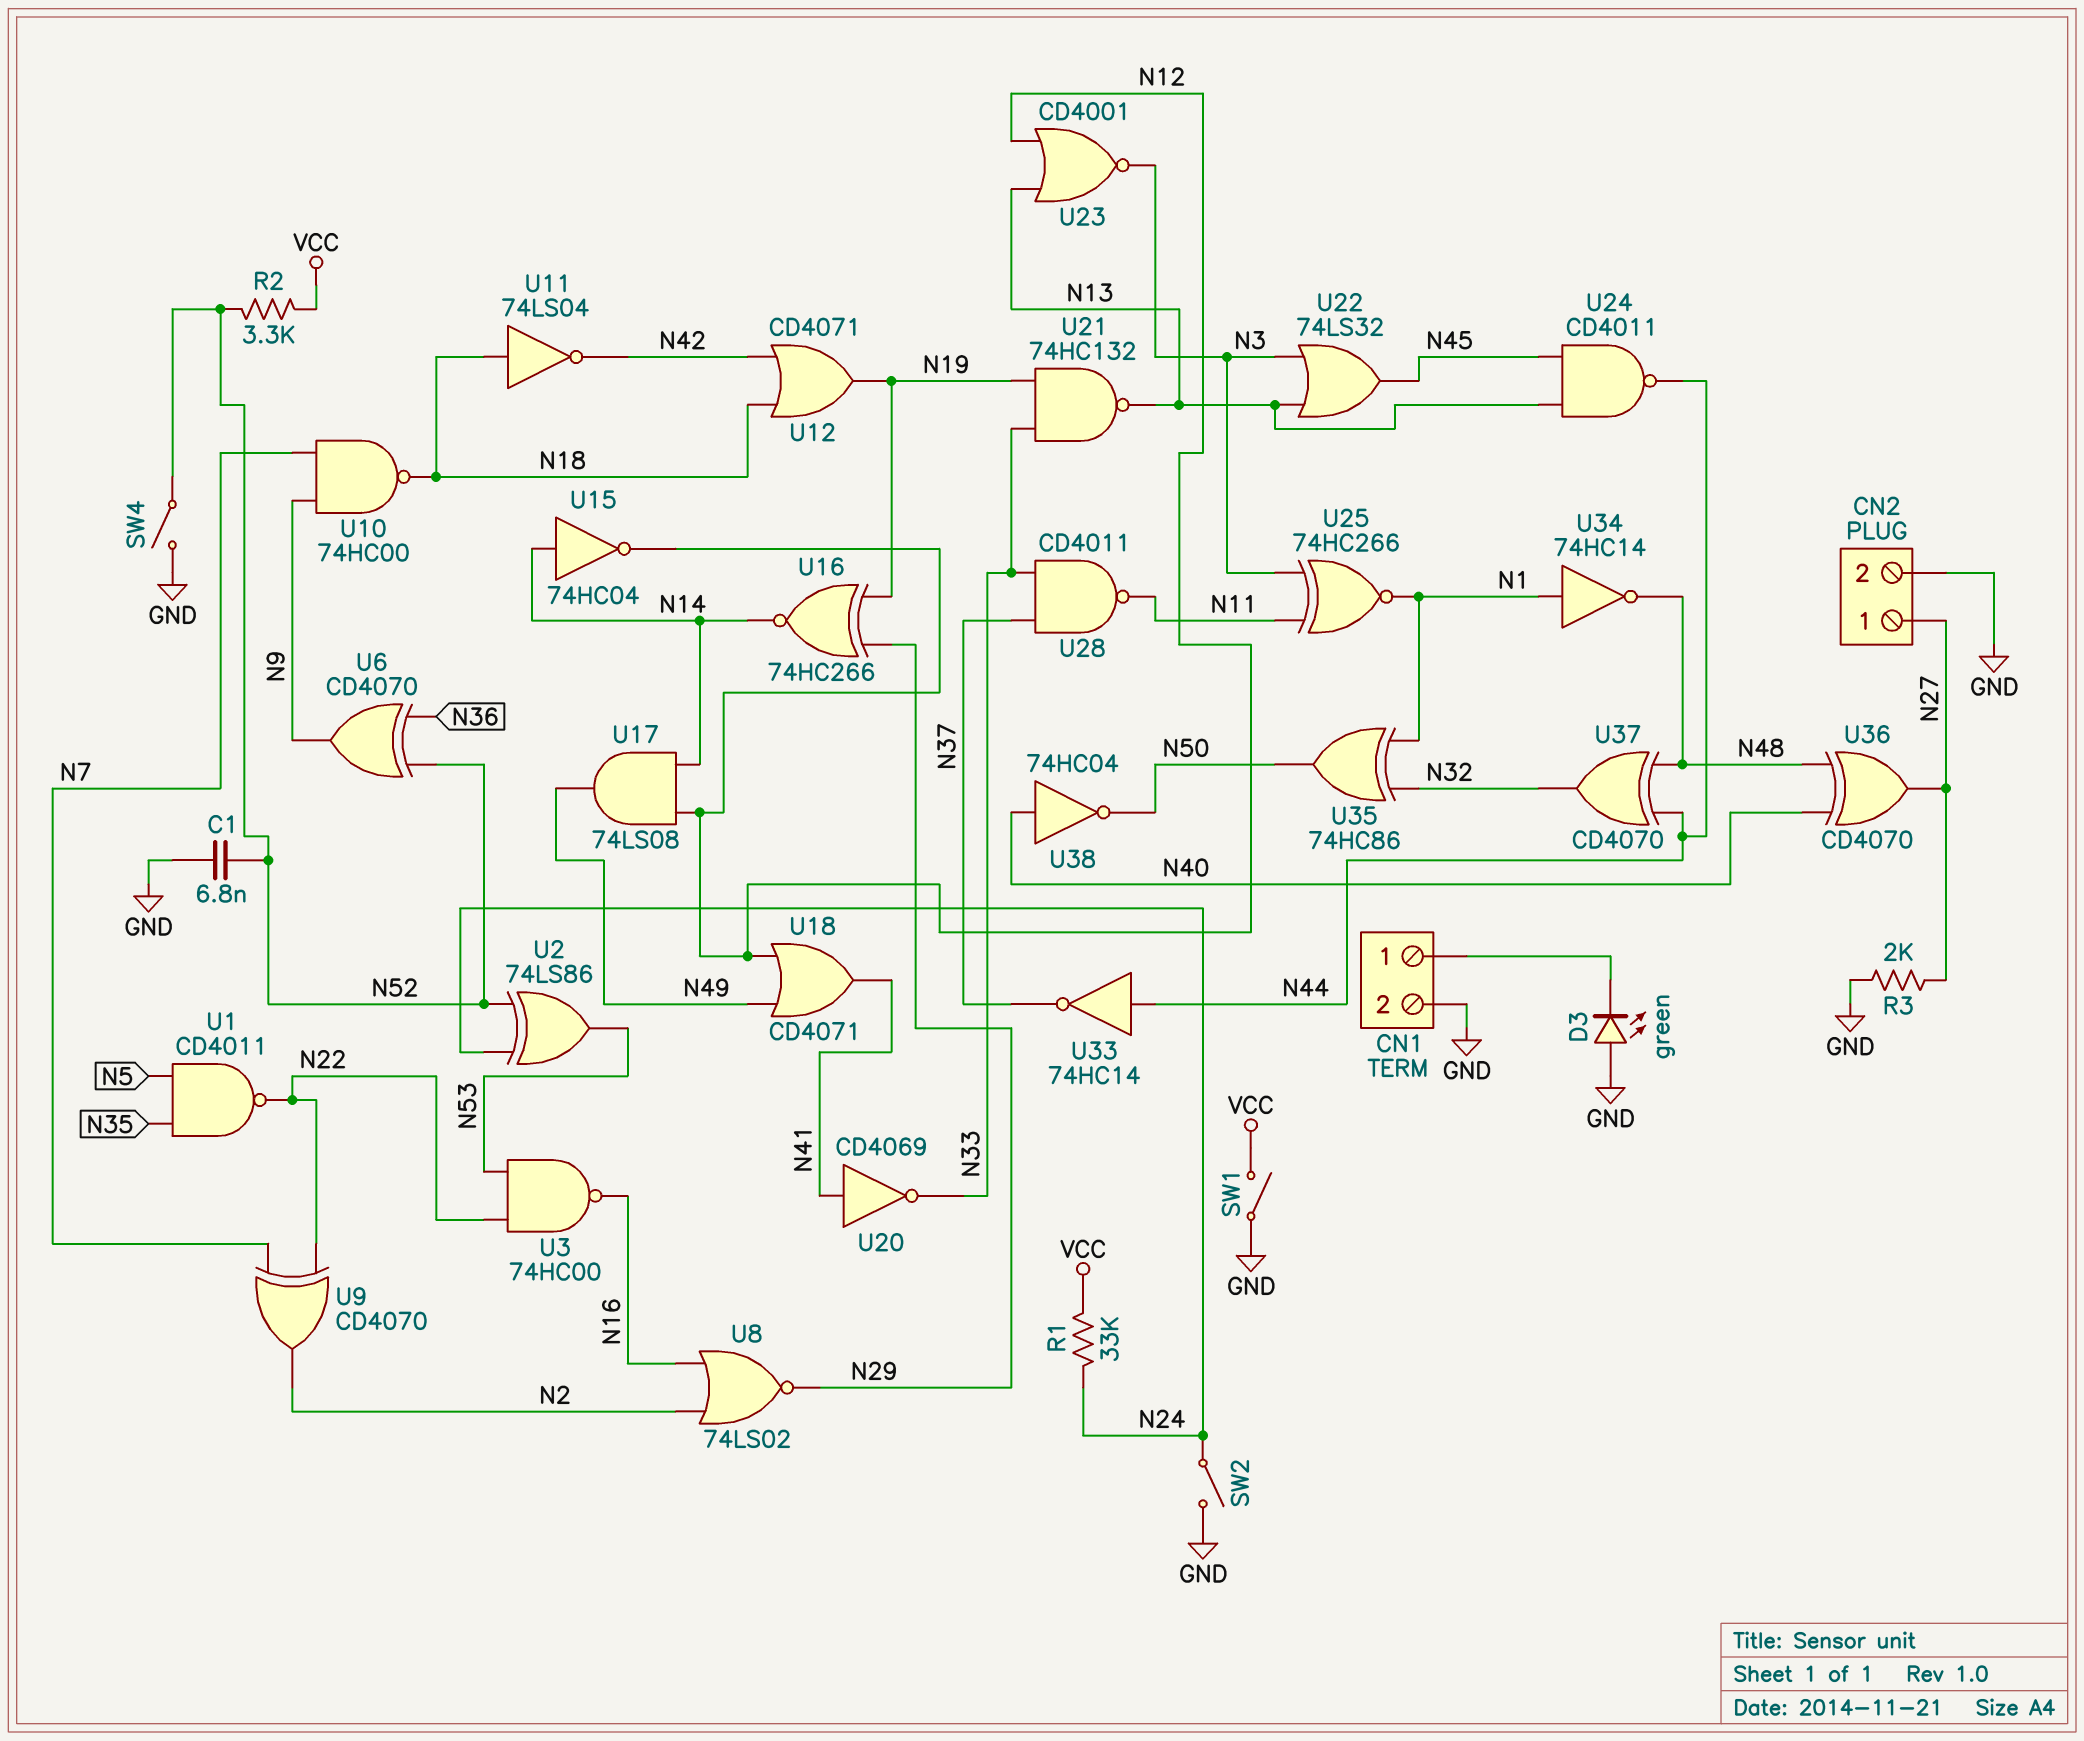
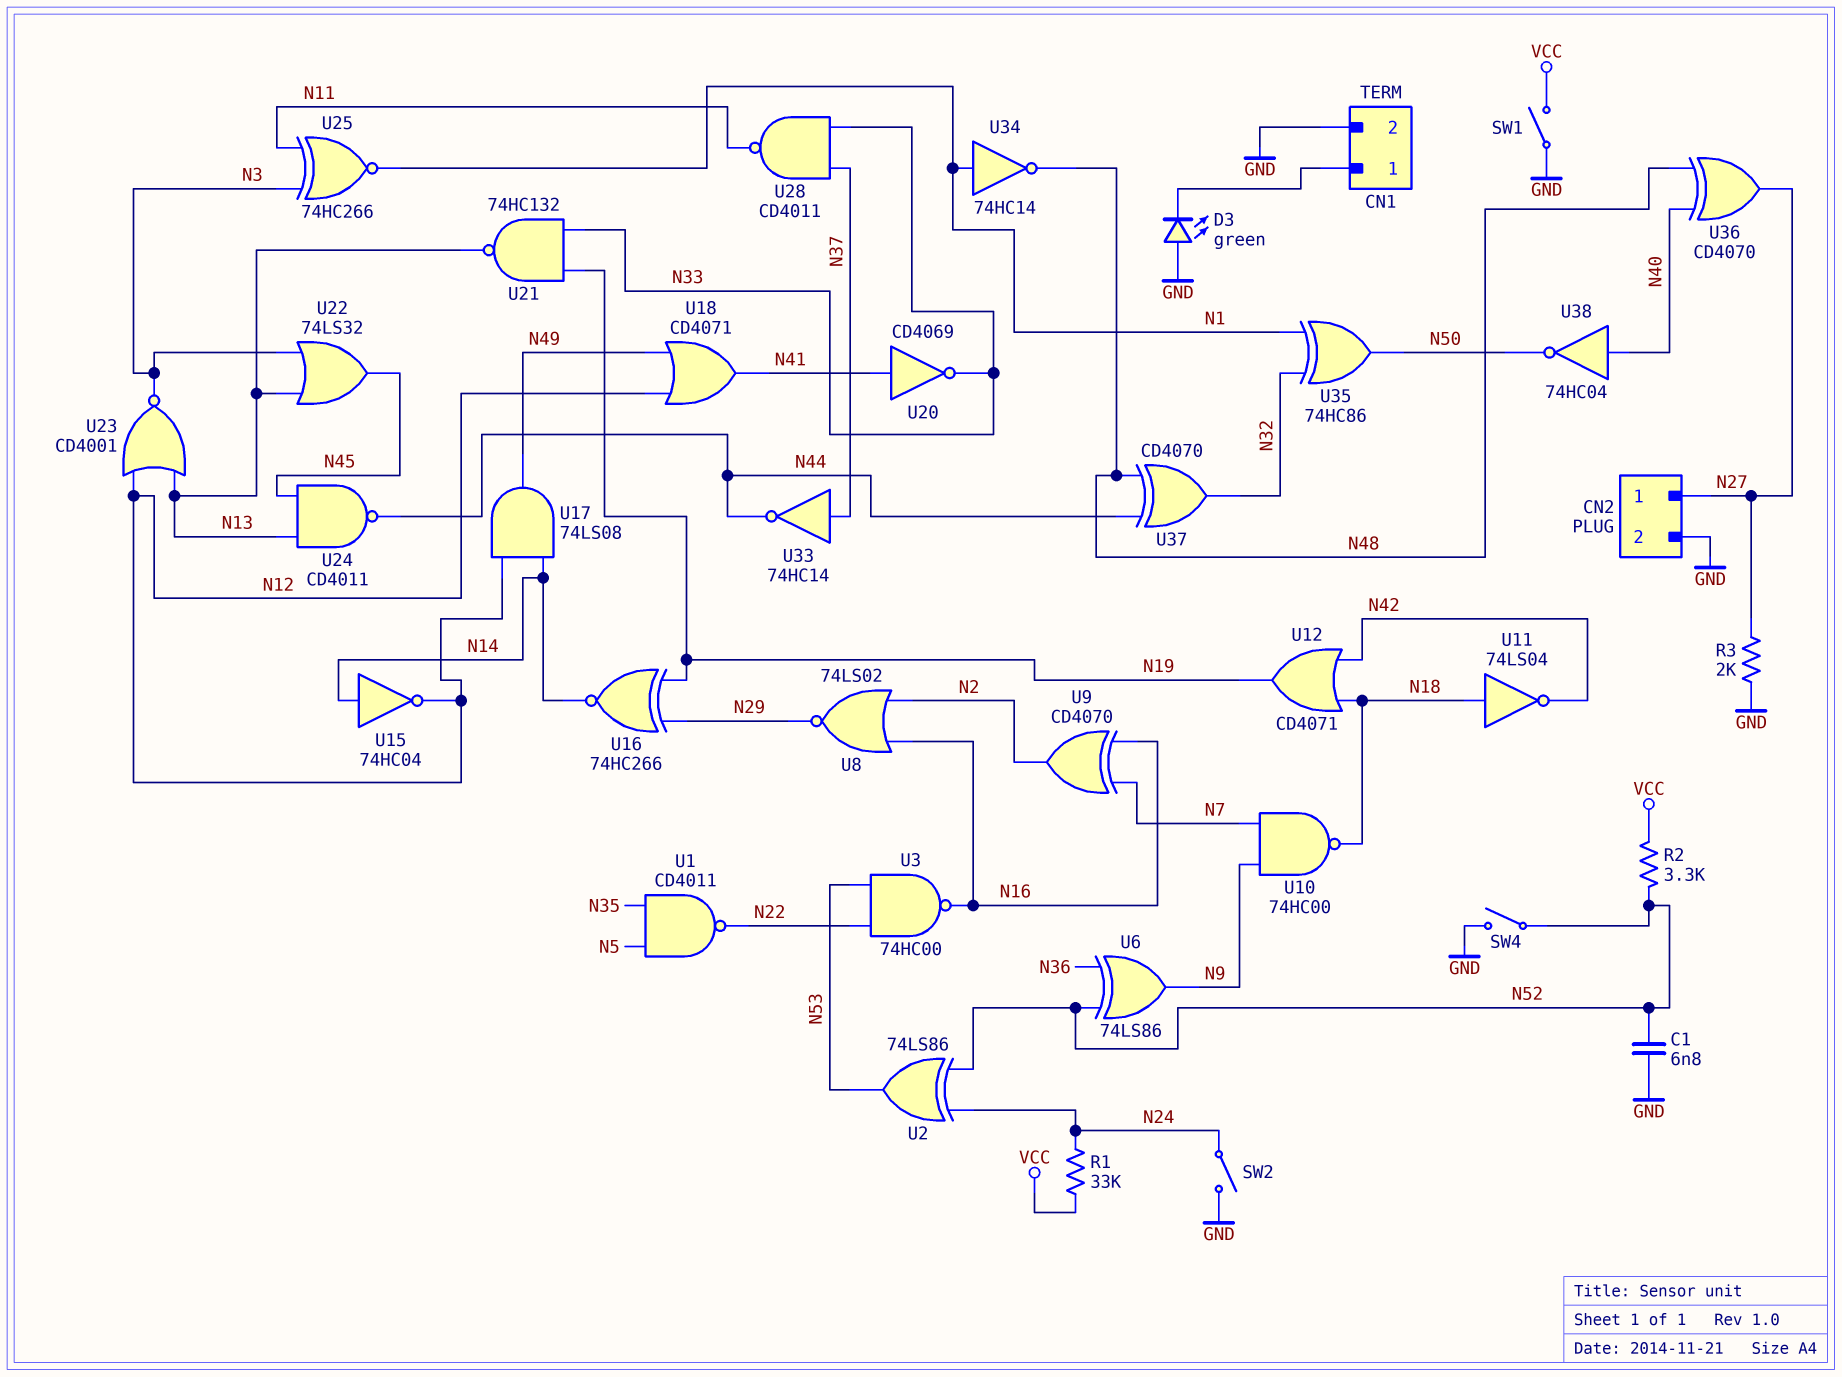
U6: XOR CD4070 (in N36, in N52, out N9) -> XOR 74LS86 (in N36, in N52, out N9)
U9: XOR CD4070 (in N7, in N22, out N2) -> XOR CD4070 (in N7, in N16, out N2)
U33: NOT 74HC14 (in N44, out N37) -> NOT 74HC14 (in N37, out N44)

